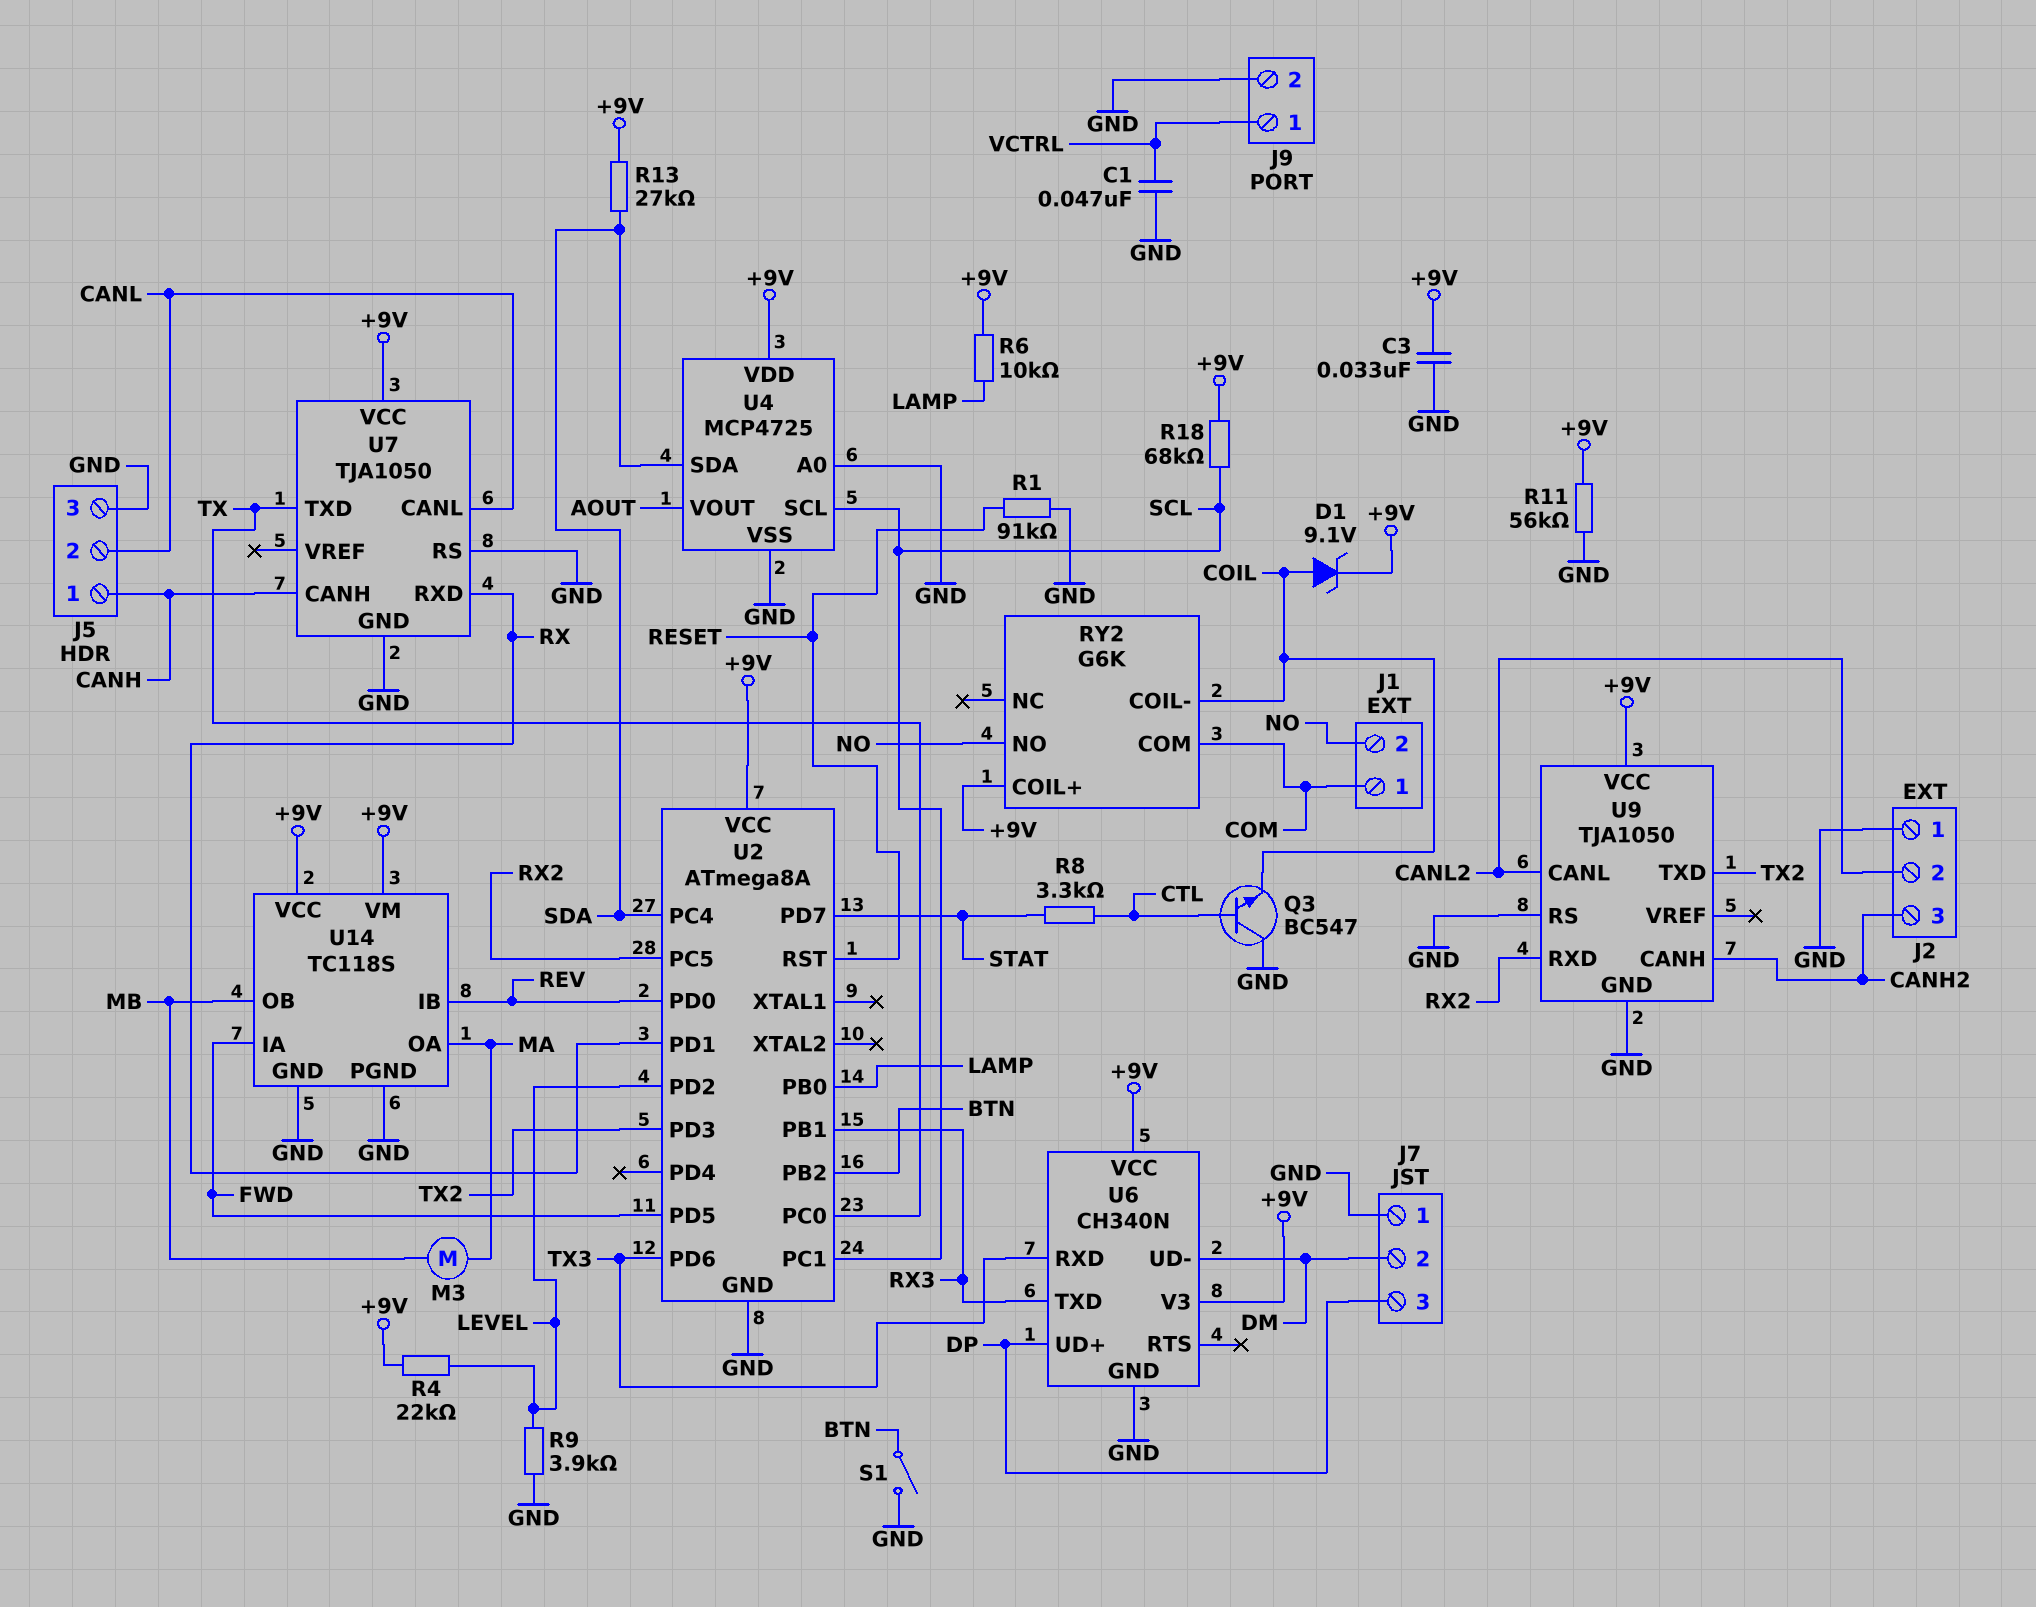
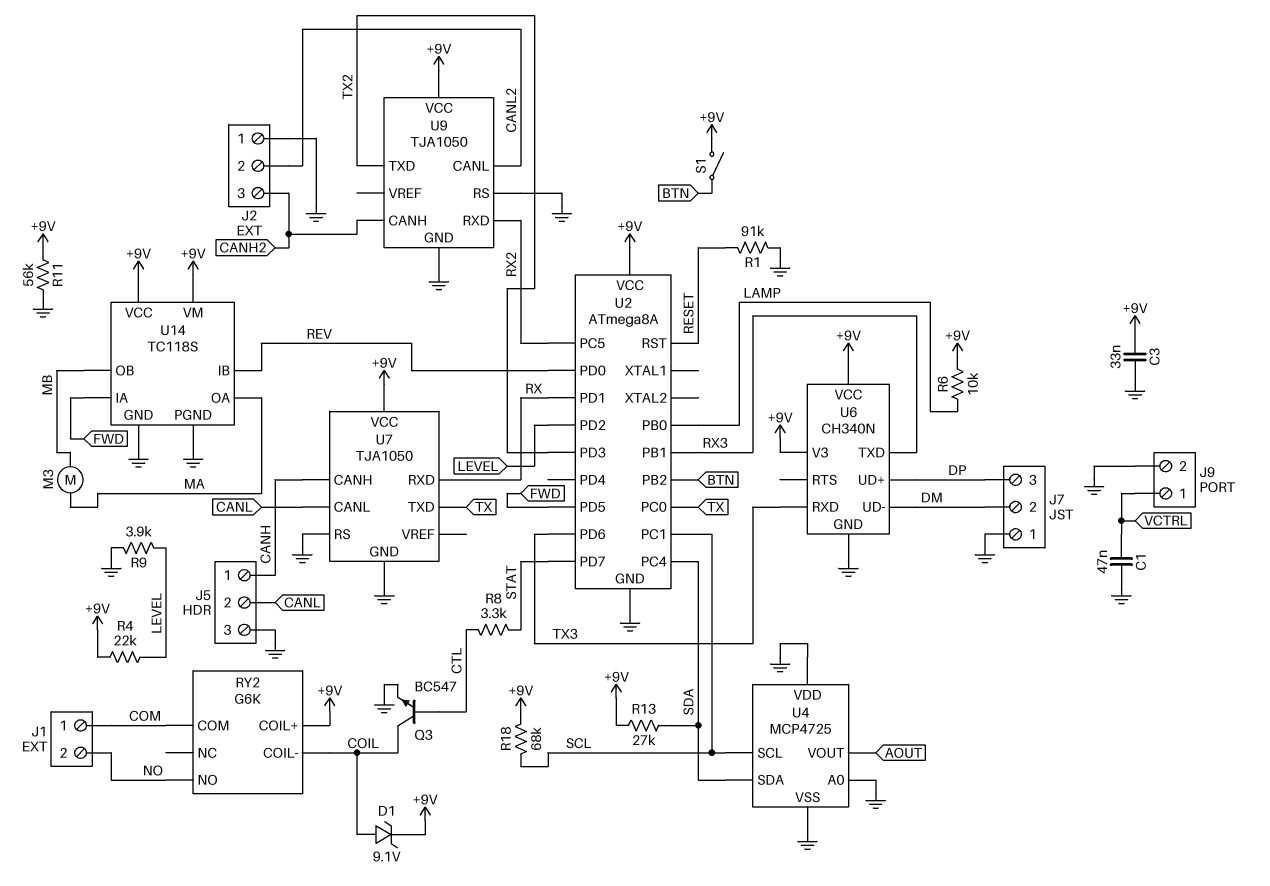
Q3: NPN BC547 (B CTL, C GND, E COIL) -> NPN BC547 (B CTL, C COIL, E GND)
S1: switch (BTN, GND) -> switch (+9V, BTN)
U4 pin VDD: +9V -> GND

